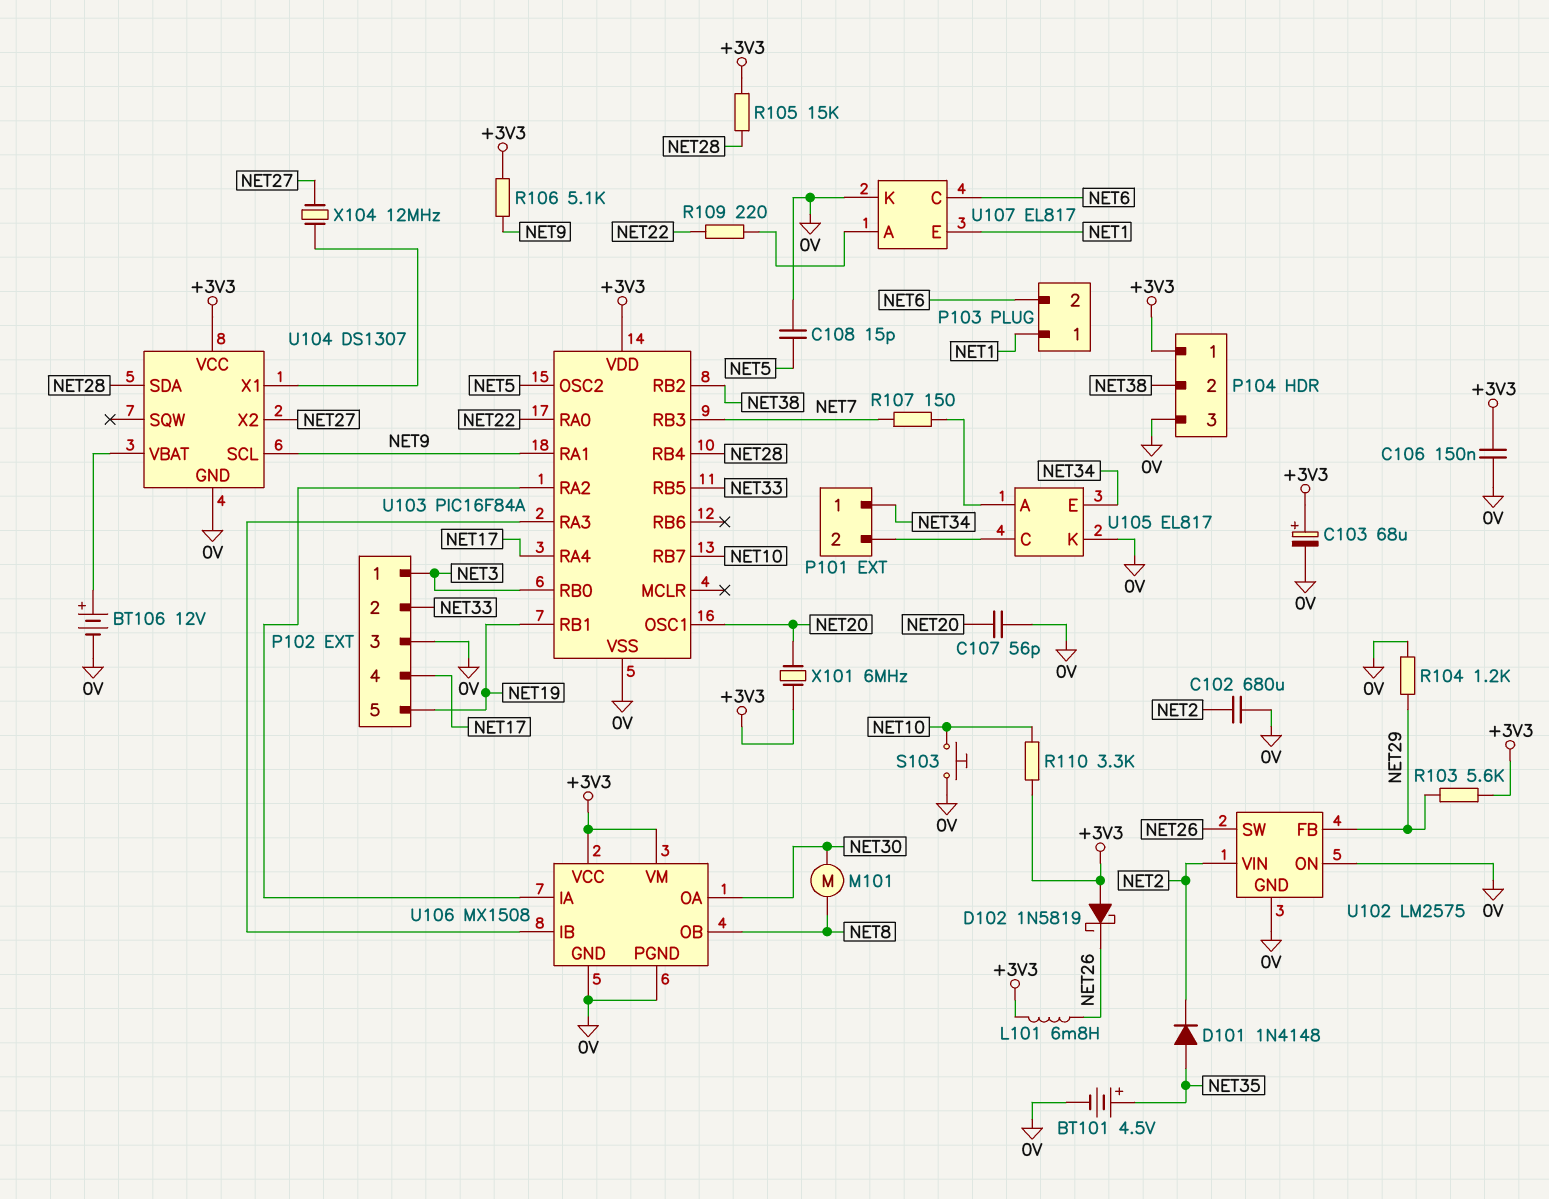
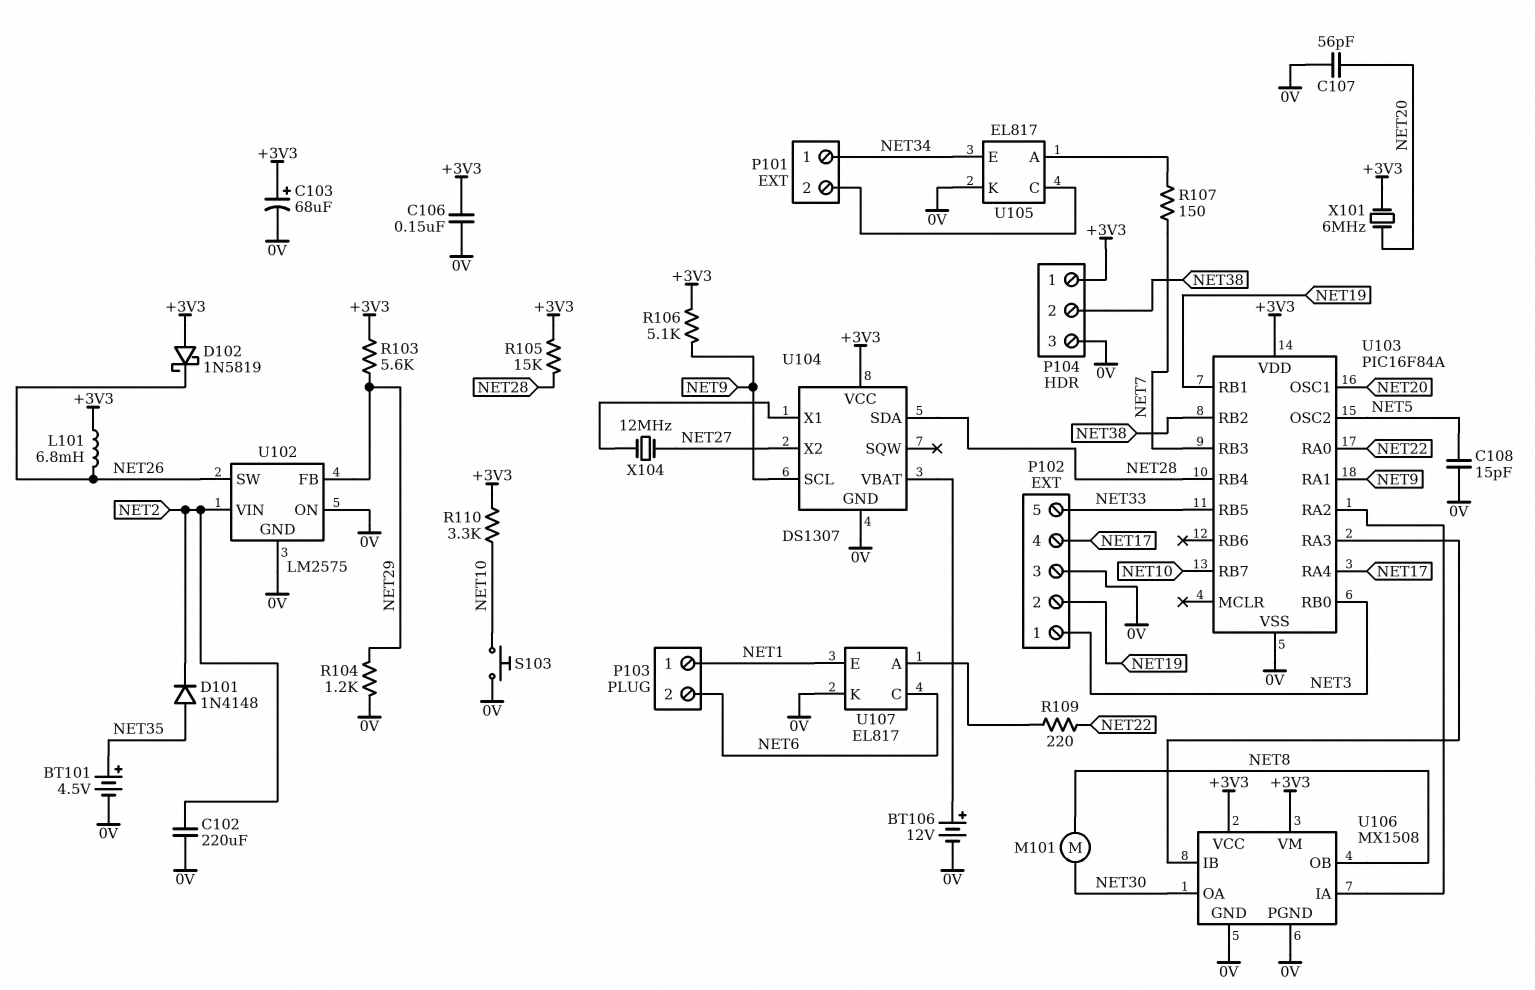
C102: 680uF (0V, NET2) -> 220uF (0V, NET2)
P102 pin 2: NET33 -> NET19
P102 pin 5: NET19 -> NET33

